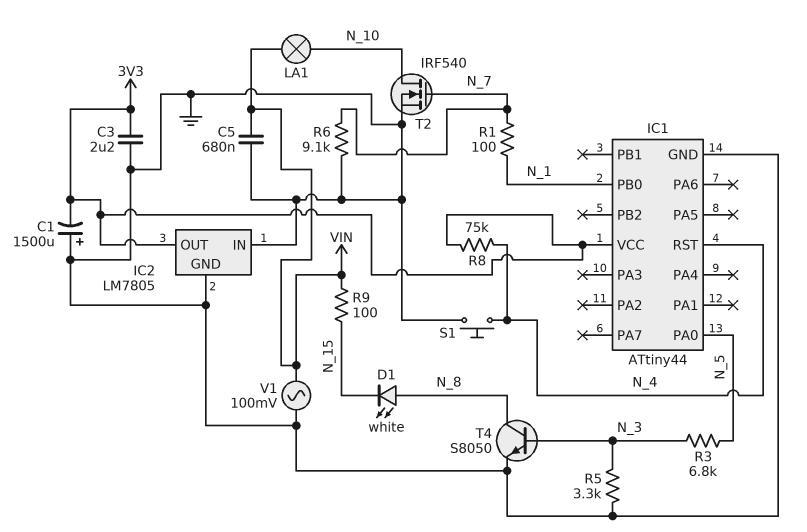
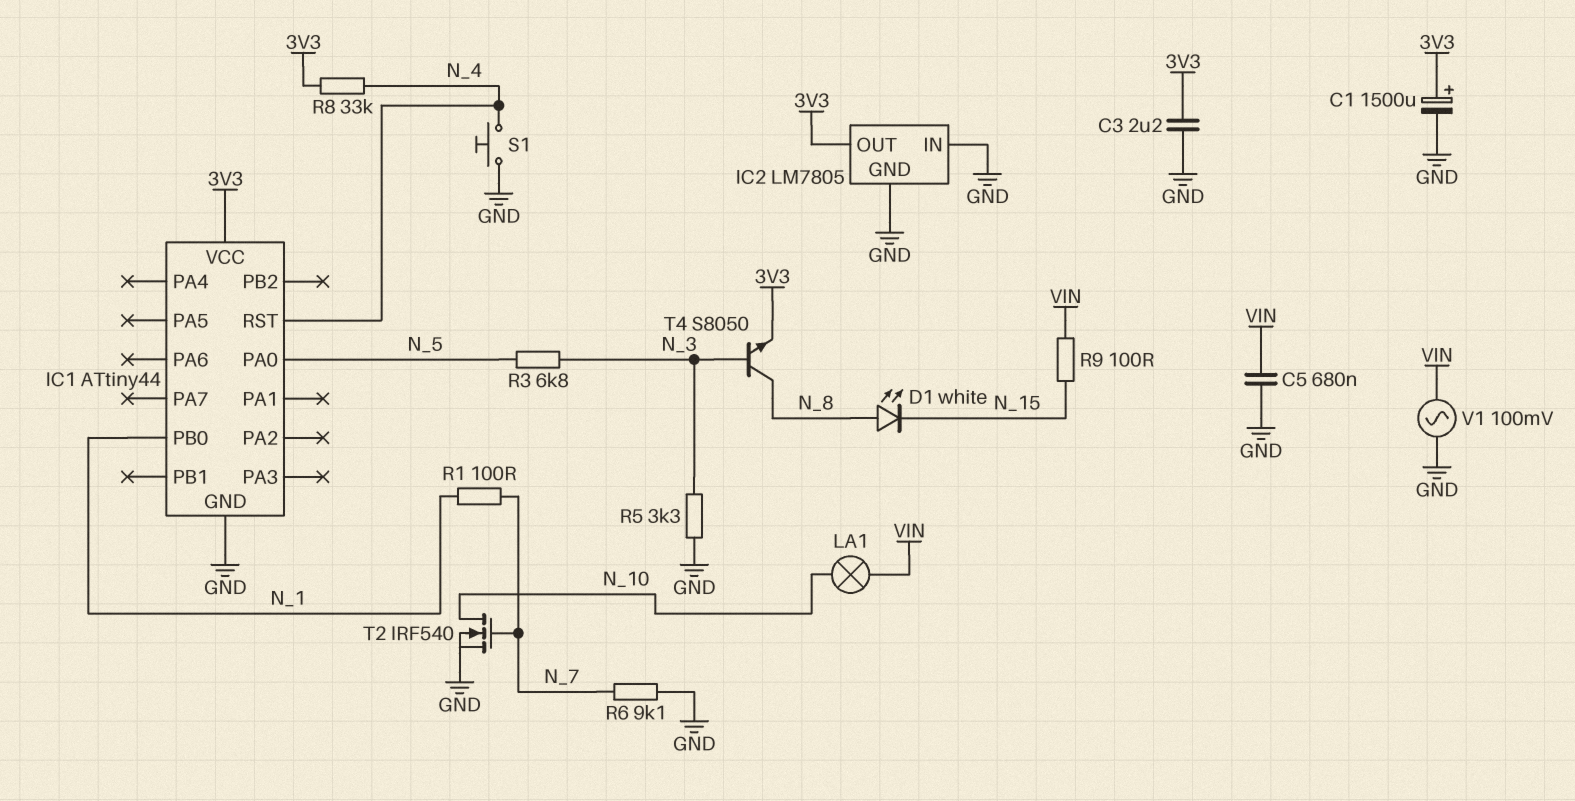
C1: 1500uF (plus GND, minus 3V3) -> 1500uF (plus 3V3, minus GND)
R8: 75k (3V3, N_4) -> 33k (3V3, N_4)
T4: NPN S8050 (B N_3, C N_8, E GND) -> NPN S8050 (B N_3, C N_8, E 3V3)

